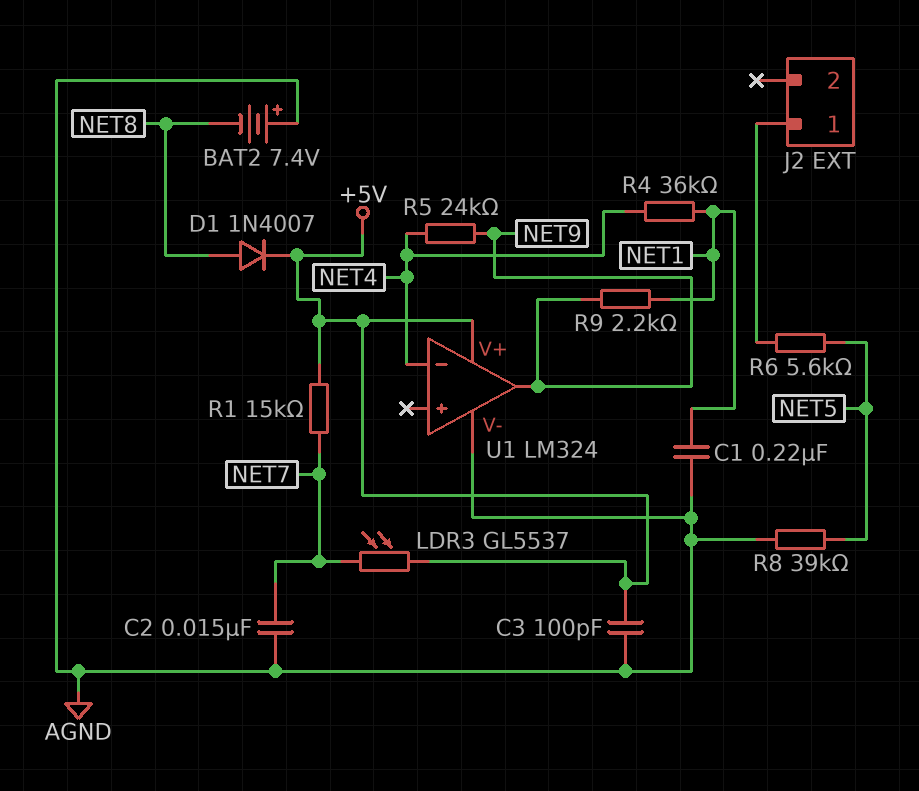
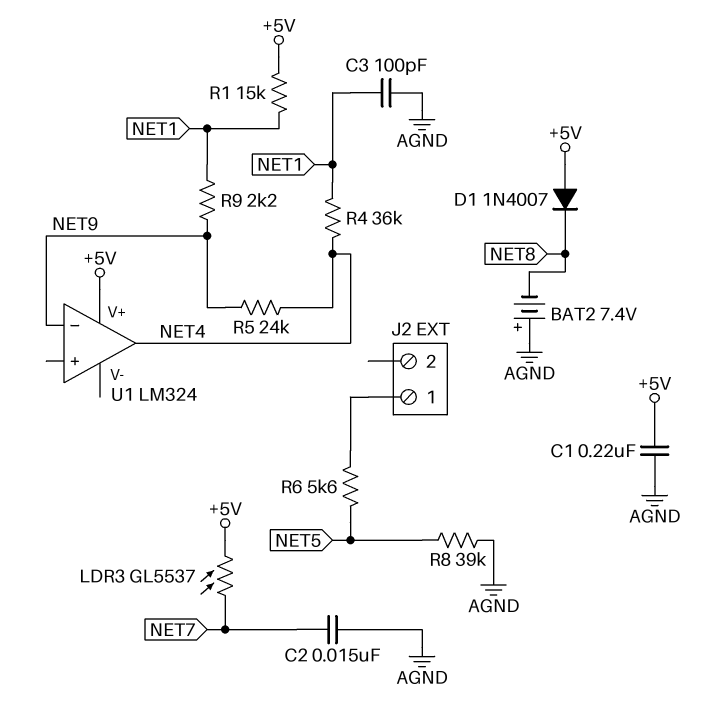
C1: 220nF (AGND, NET1) -> 220nF (+5V, AGND)
C3: 100pF (+5V, AGND) -> 100pF (AGND, NET1)
D1: diode 1N4007 (A NET8, K +5V) -> diode 1N4007 (A +5V, K NET8)
R1: 15k (+5V, NET7) -> 15k (+5V, NET1)
U1 pin V-: AGND -> none
U1 pin in-: NET4 -> NET9
U1 pin out: NET9 -> NET4

